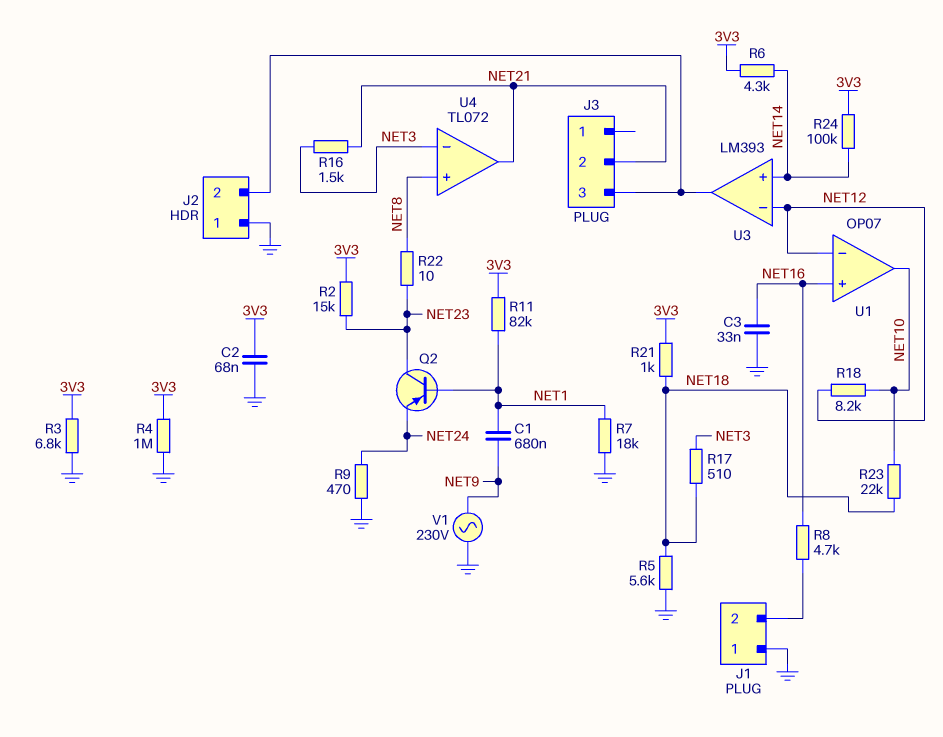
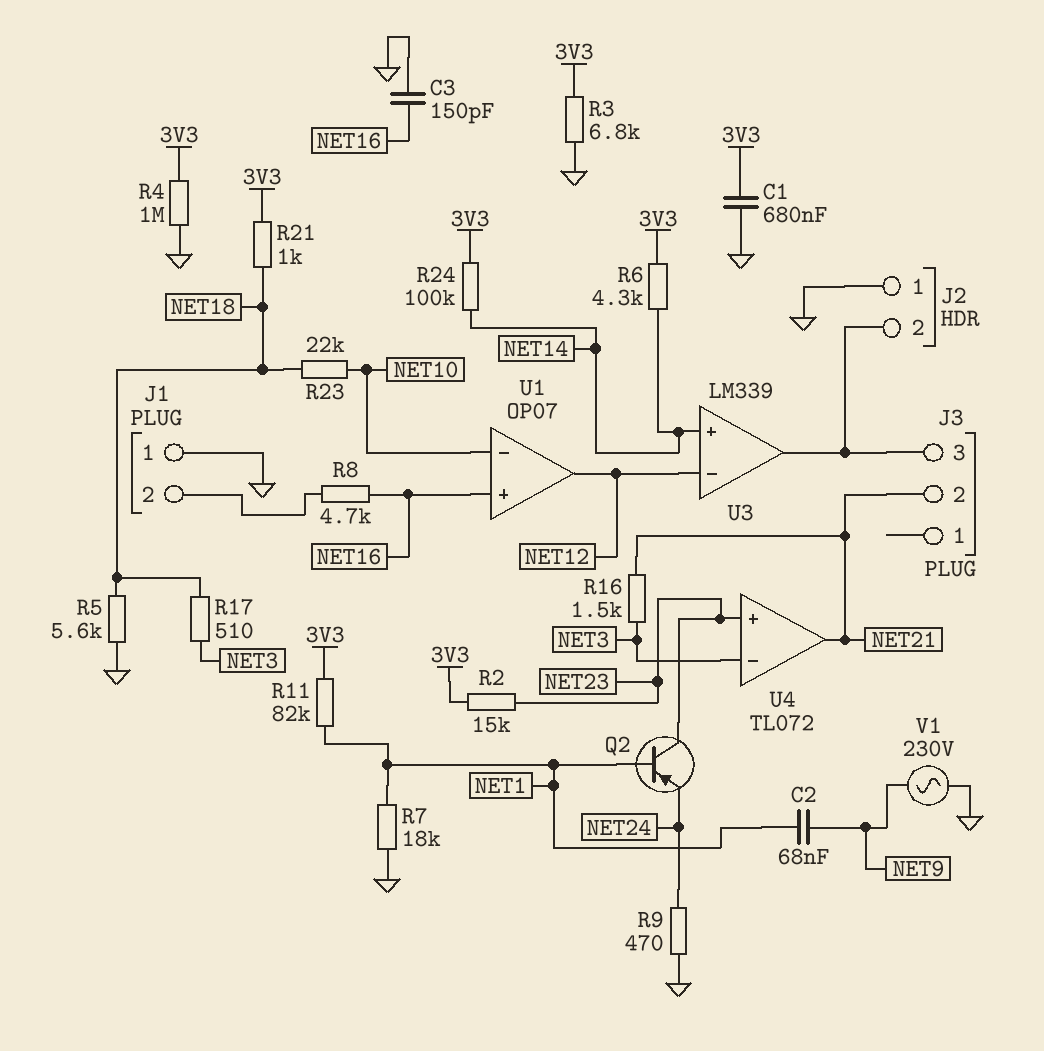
C1: 680nF (NET1, NET9) -> 680nF (3V3, GND)
C2: 68nF (3V3, GND) -> 68nF (NET1, NET9)
C3: 33nF (GND, NET16) -> 150pF (GND, NET16)
R18: 8.2k (NET10, NET12) -> none
R22: 10 (NET8, NET23) -> none
U1 pin in-: NET12 -> NET10
U1 pin out: NET10 -> NET12
U3: LM393 -> LM339
U4 pin in+: NET8 -> NET23

